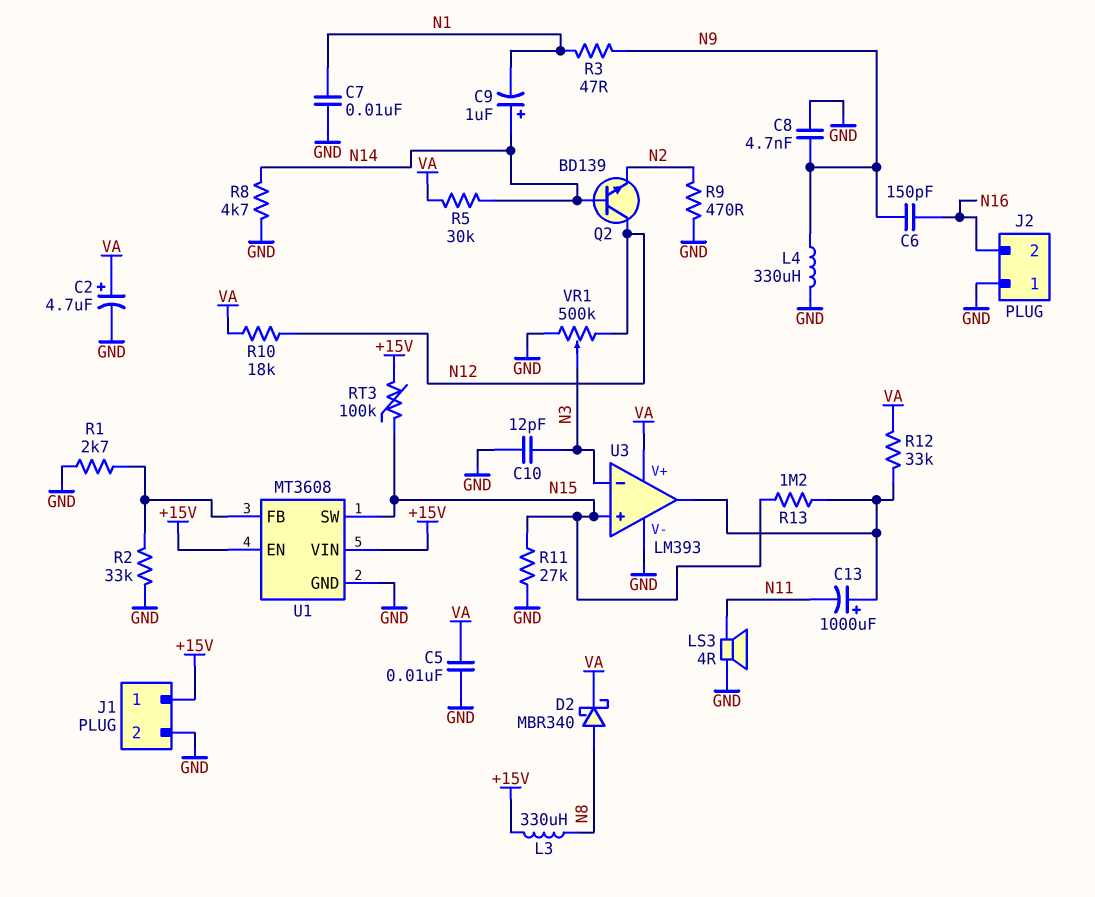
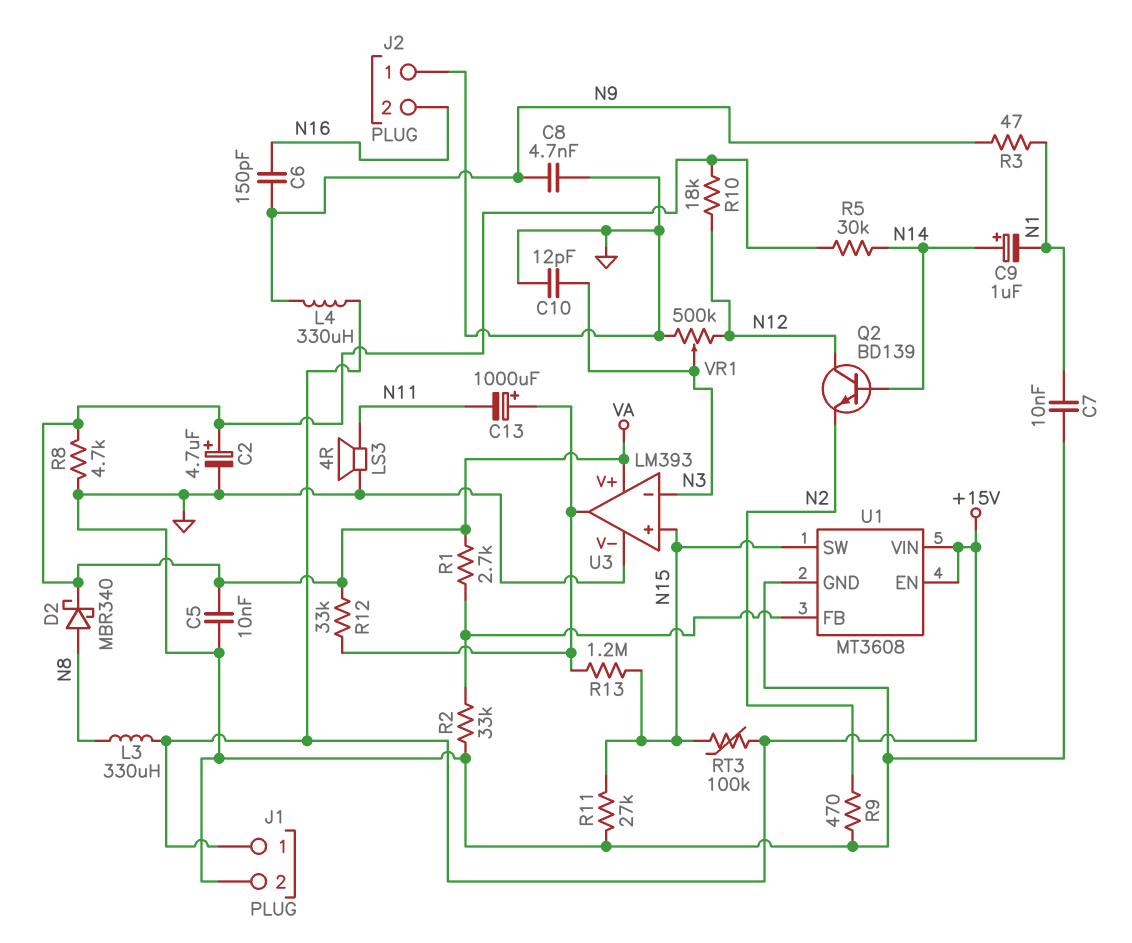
L4: 330uH (GND, N9) -> 330uH (+15V, N9)
R1: 2.7k (GND, U1/FB) -> 2.7k (U1/FB, VA)
R8: 4.7k (GND, N14) -> 4.7k (GND, VA)

